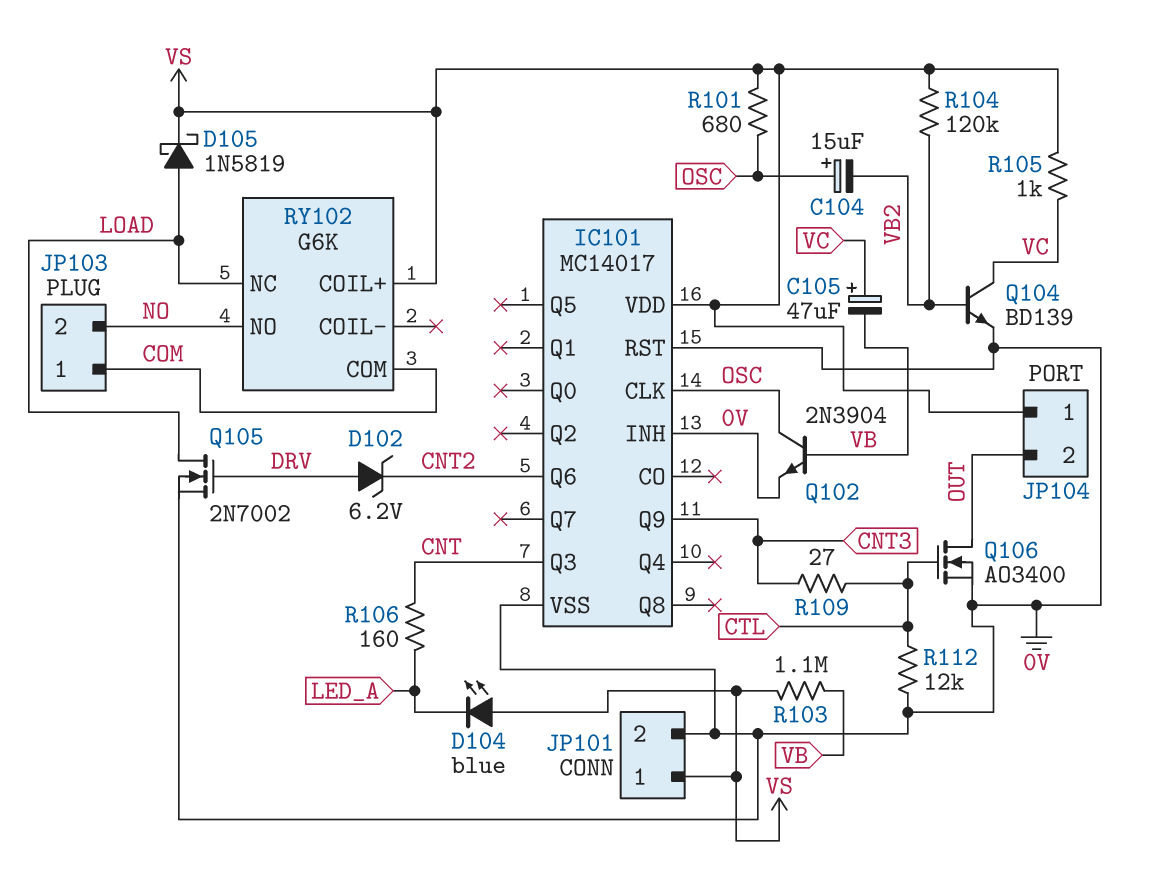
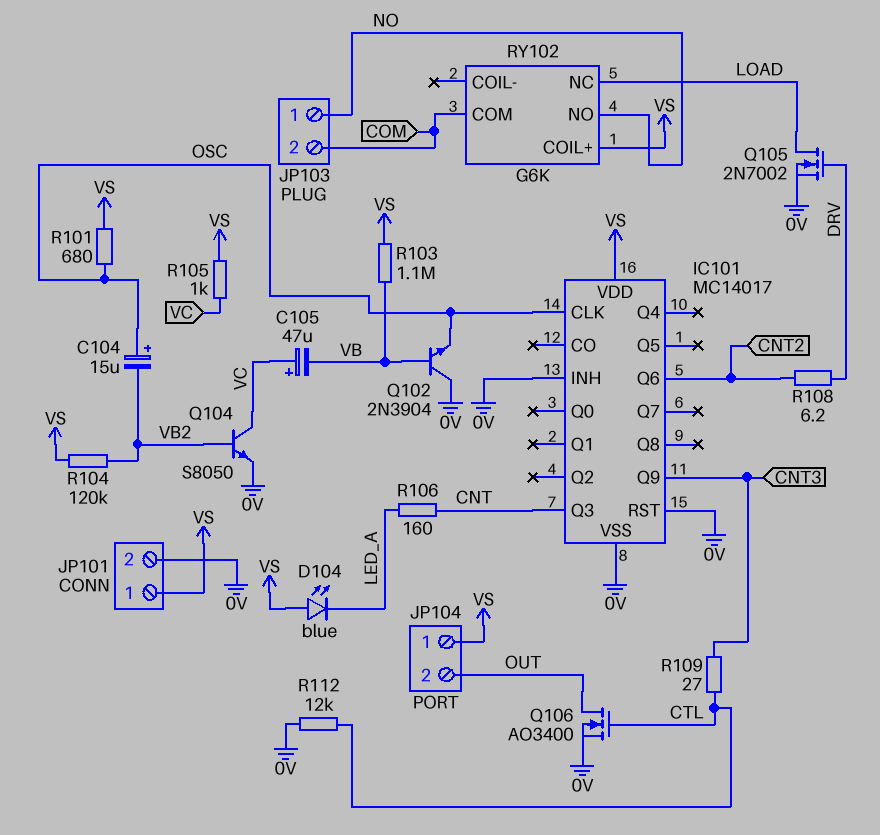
D102: zener 6.2V (A DRV, K CNT2) -> none
D105: schottky 1N5819 (A LOAD, K VS) -> none
JP103 pin 1: COM -> NO
JP103 pin 2: NO -> COM
Q102: NPN 2N3904 (B VB, C OSC, E 0V) -> NPN 2N3904 (B VB, C 0V, E OSC)
Q104: NPN BD139 (B VB2, C VC, E 0V) -> NPN S8050 (B VB2, C VC, E 0V)
R108: none -> 6.2 (CNT2, DRV)

